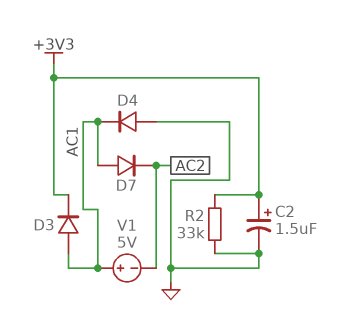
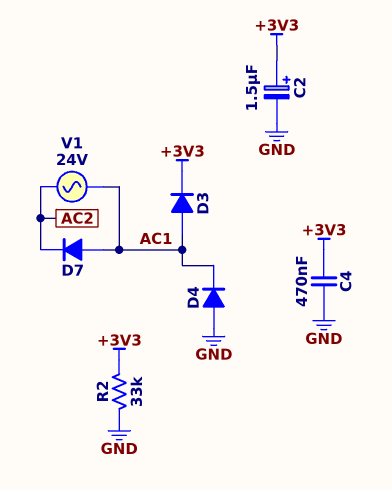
C4: none -> 470nF (+3V3, GND)
V1: 5V (plus AC1, minus AC2) -> AC 24V (AC1, AC2)

